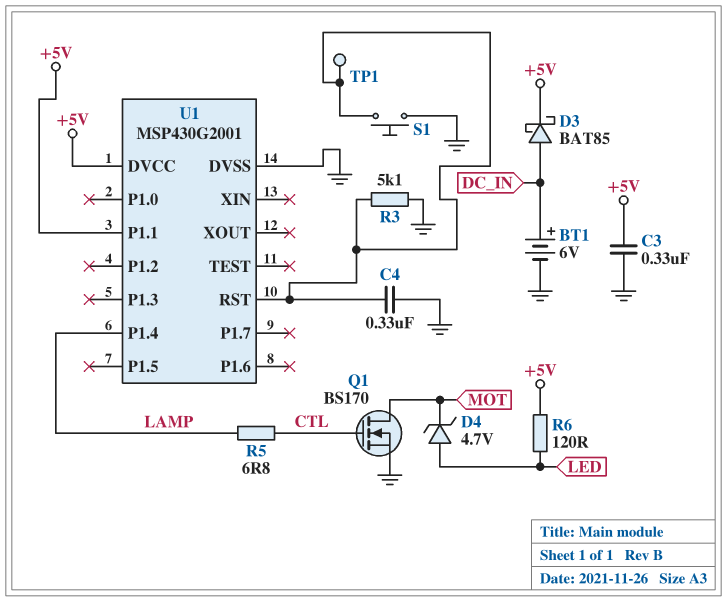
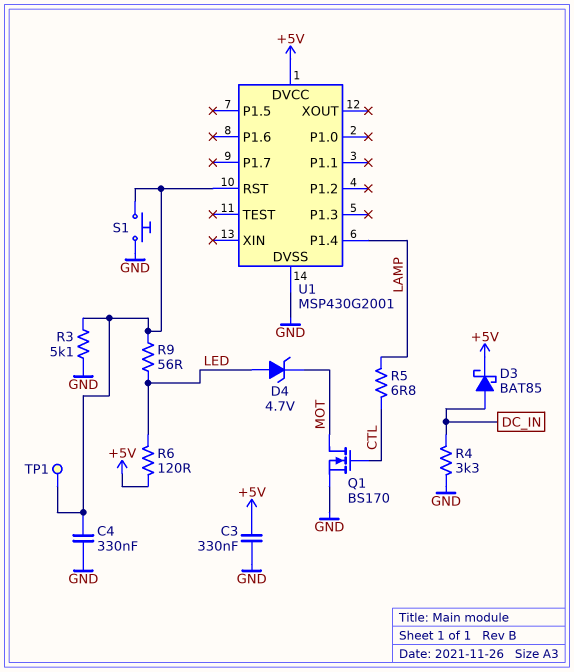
BT1: 6V (plus DC_IN, minus GND) -> none
R4: none -> 3.3k (DC_IN, GND)
R9: none -> 56 (LED, U1/RST)
U1 pin P1.1: +5V -> none

